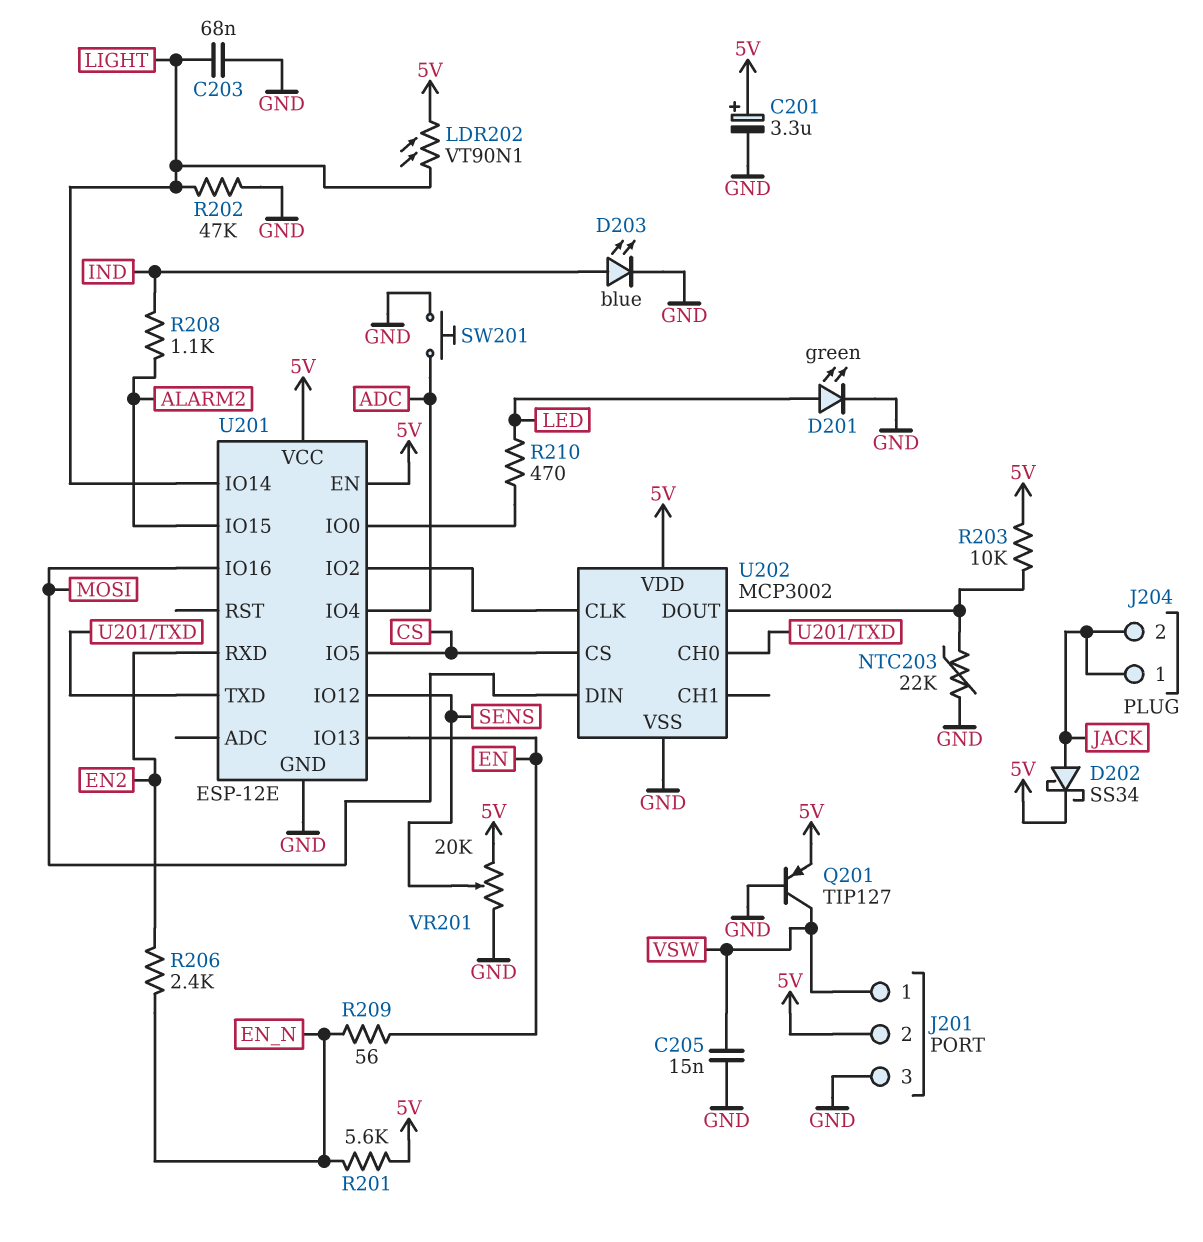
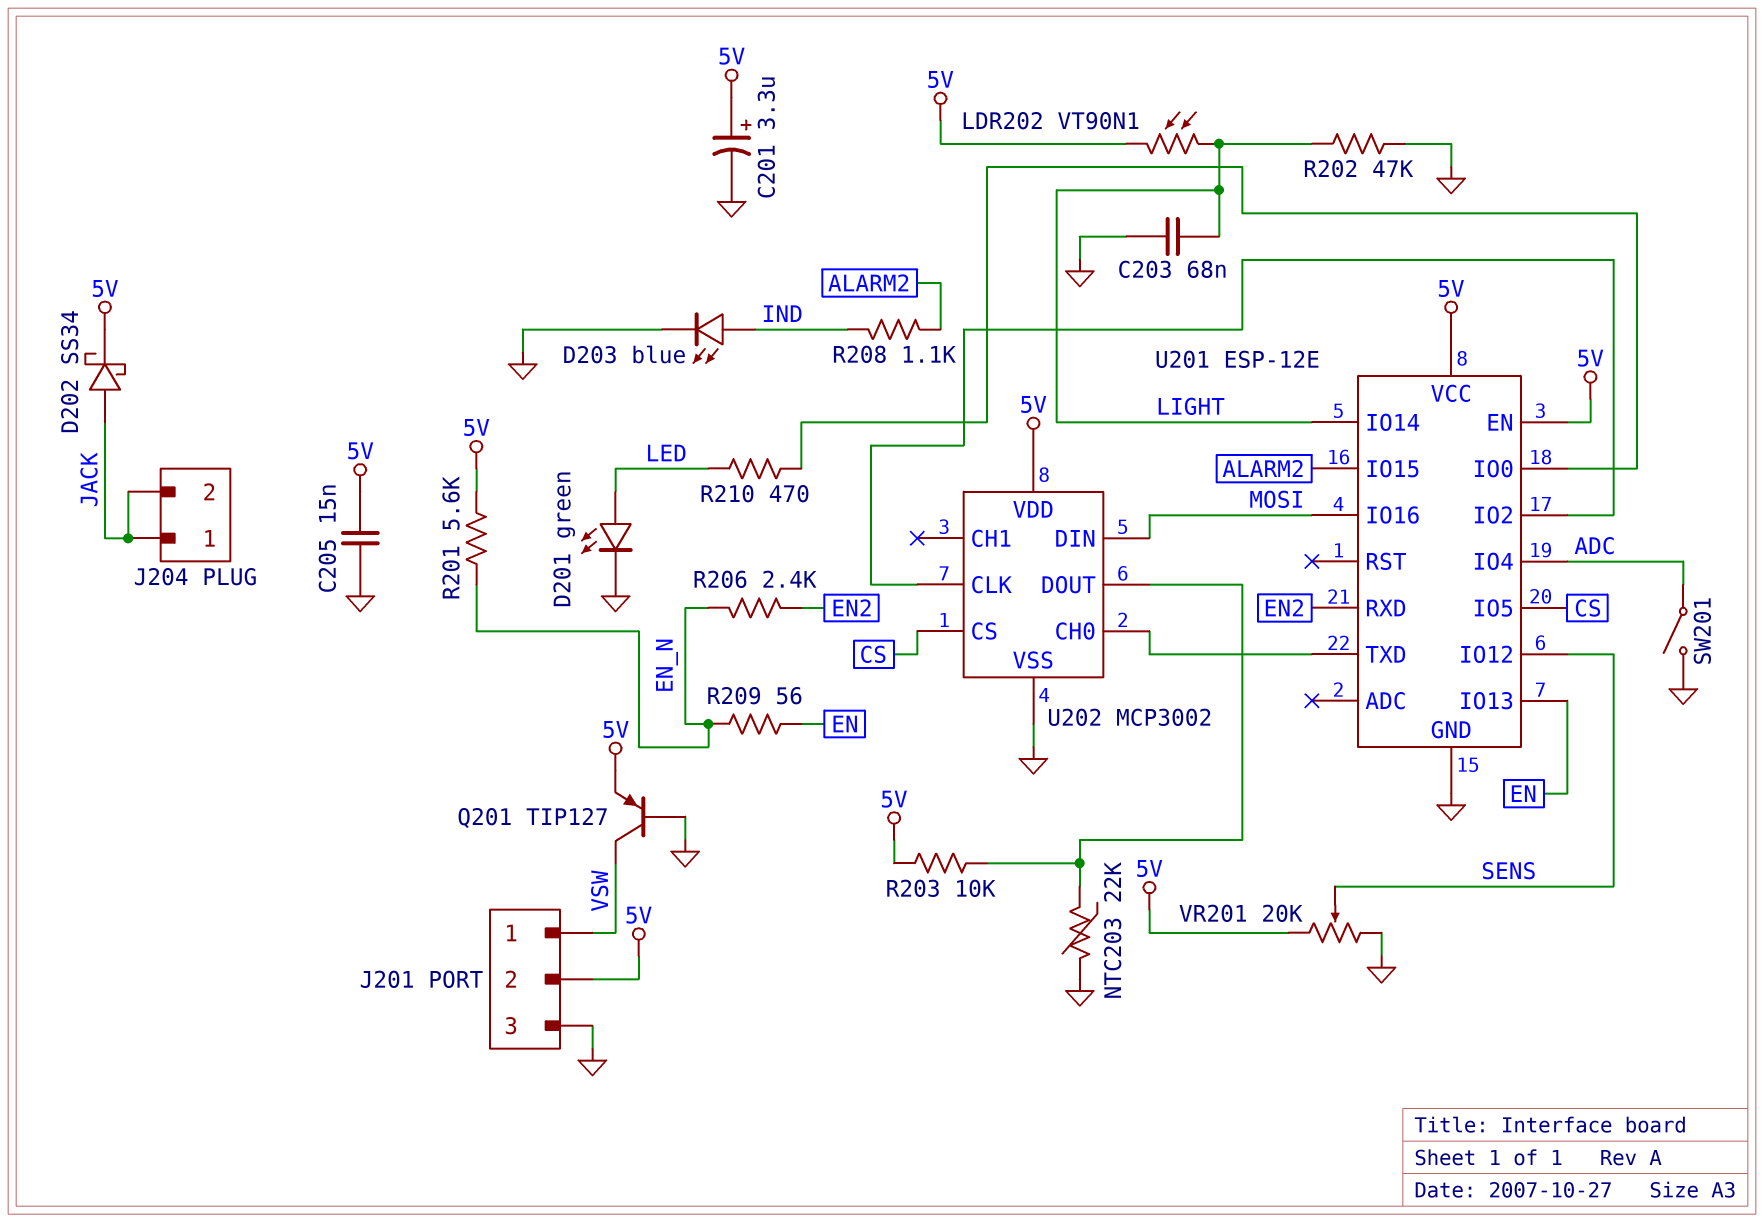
C205: 15nF (GND, VSW) -> 15nF (5V, GND)
SW201: button (ADC, GND) -> switch (ADC, GND)

